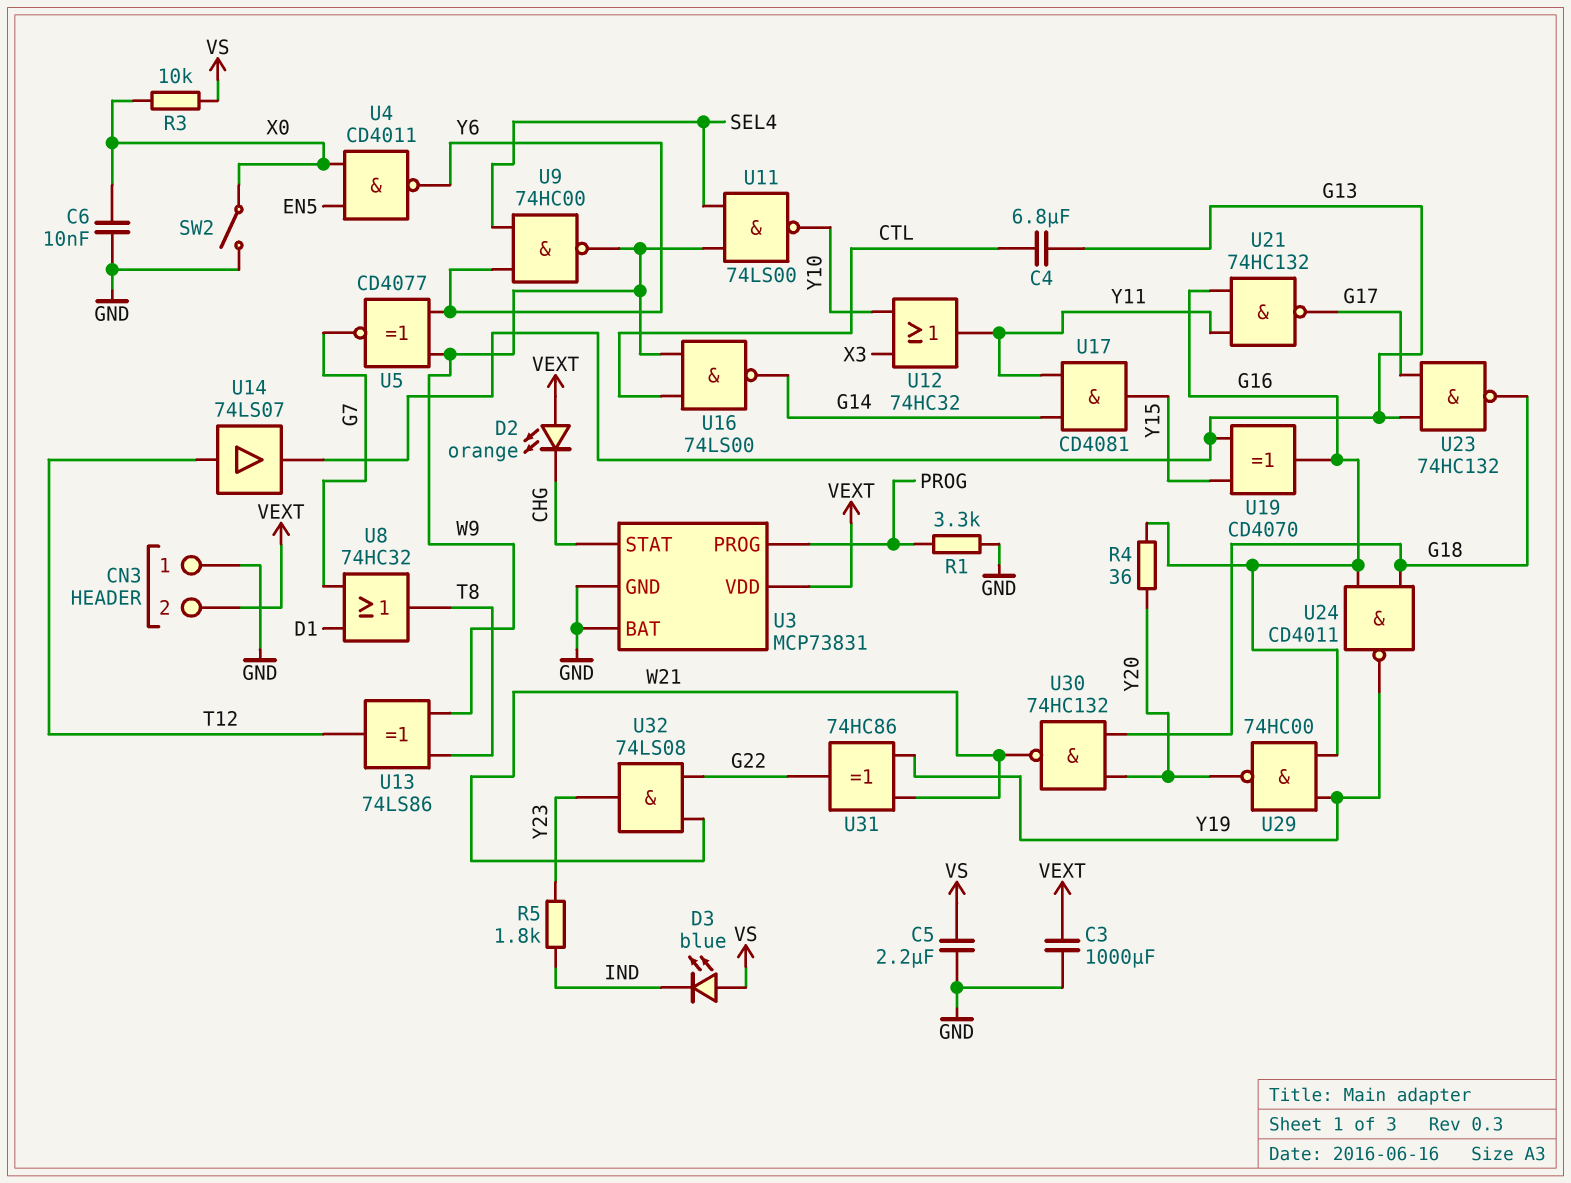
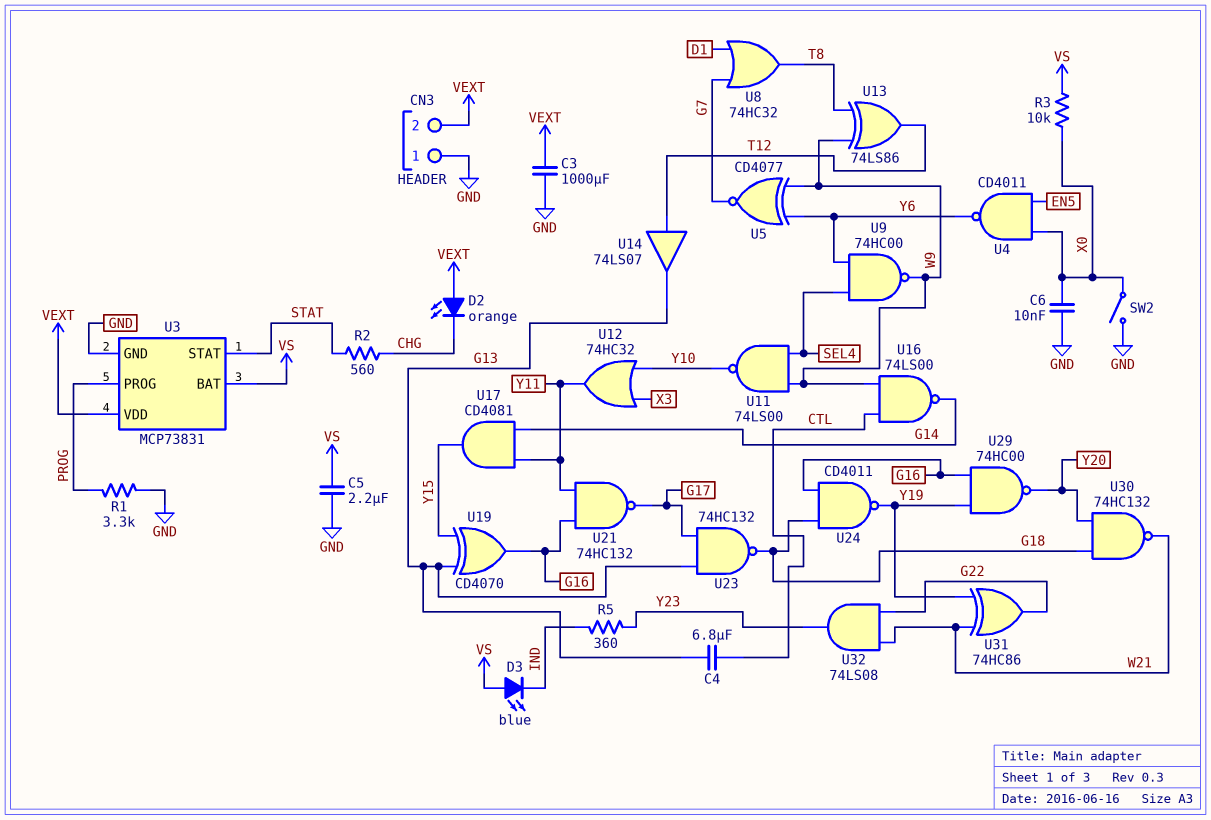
R2: none -> 560 (CHG, STAT)
R4: 36 (G16, Y20) -> none
R5: 1.8k (IND, Y23) -> 360 (IND, Y23)
U3 pin BAT: GND -> VS
U3 pin STAT: CHG -> STAT

